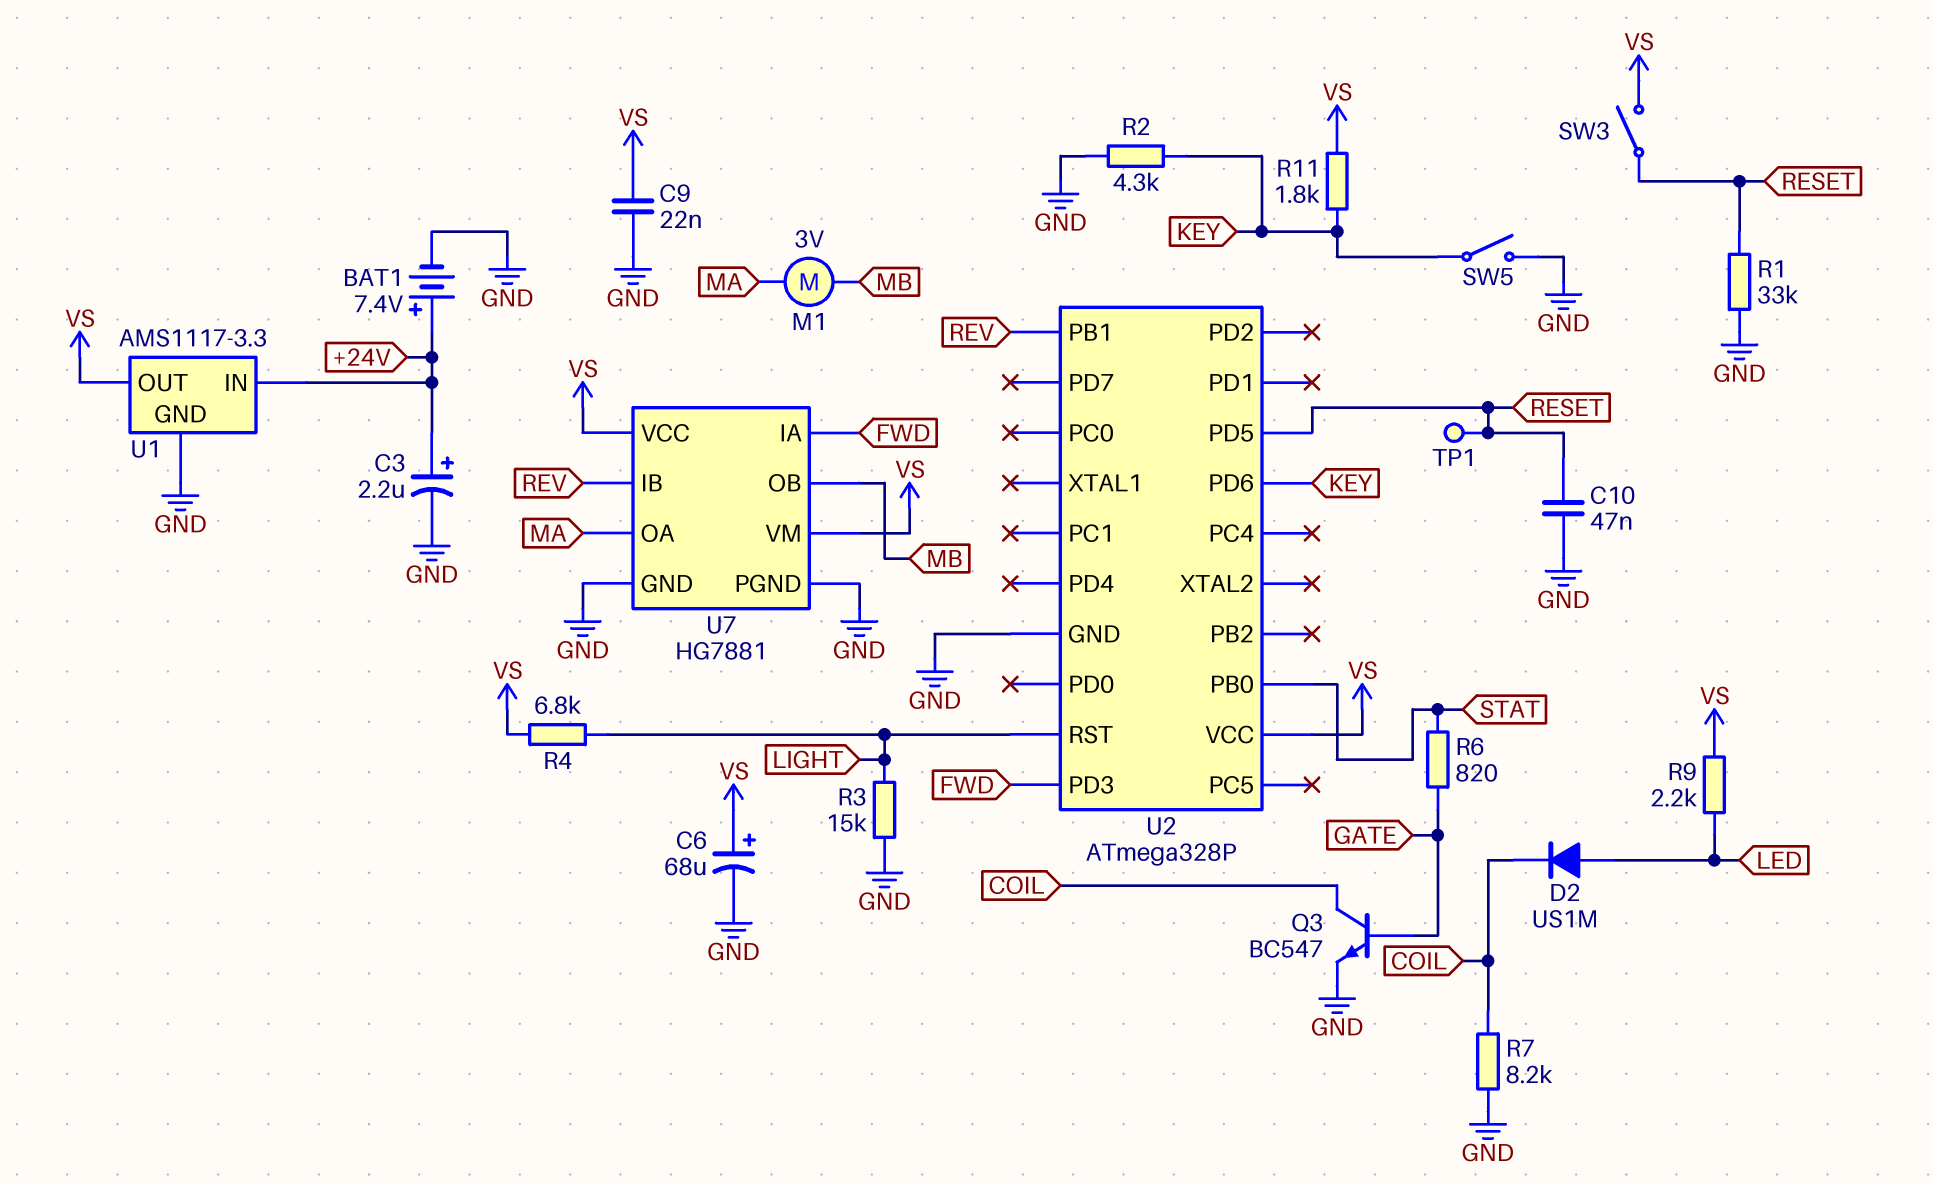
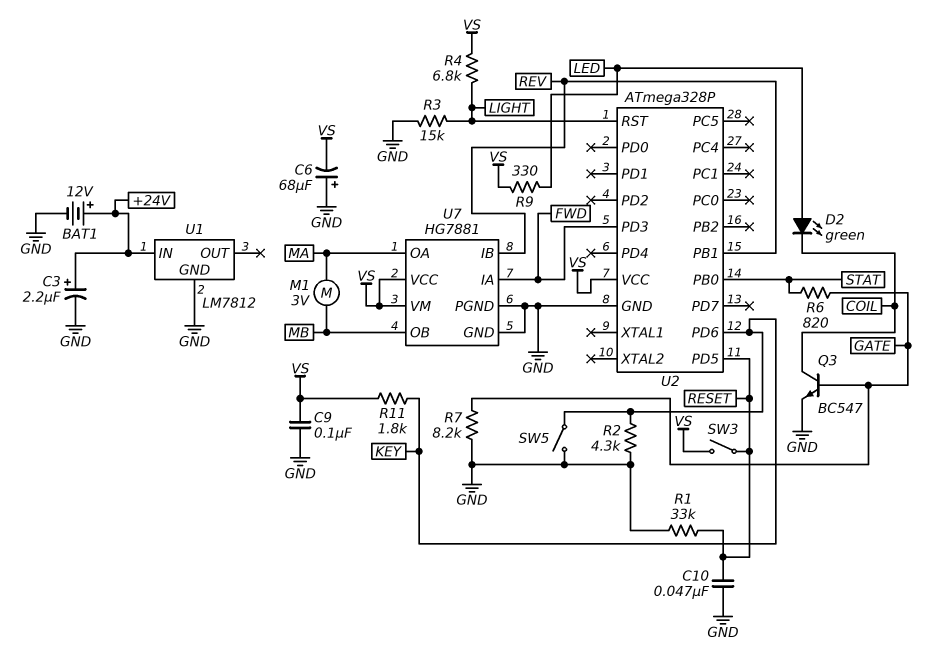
BAT1: 7.4V (plus +24V, minus GND) -> 12V (plus +24V, minus GND)
C6: 68uF (plus VS, minus GND) -> 68uF (plus GND, minus VS)
C9: 22nF (GND, VS) -> 100nF (GND, VS)
D2: diode US1M (A LED, K COIL) -> LED green (A LED, K COIL)
R7: 8.2k (COIL, GND) -> 8.2k (GATE, GND)
R9: 2.2k (LED, VS) -> 330 (LED, VS)
TP1: test point (RESET) -> none
U1: AMS1117-3.3 -> LM7812
U1 pin OUT: VS -> none

